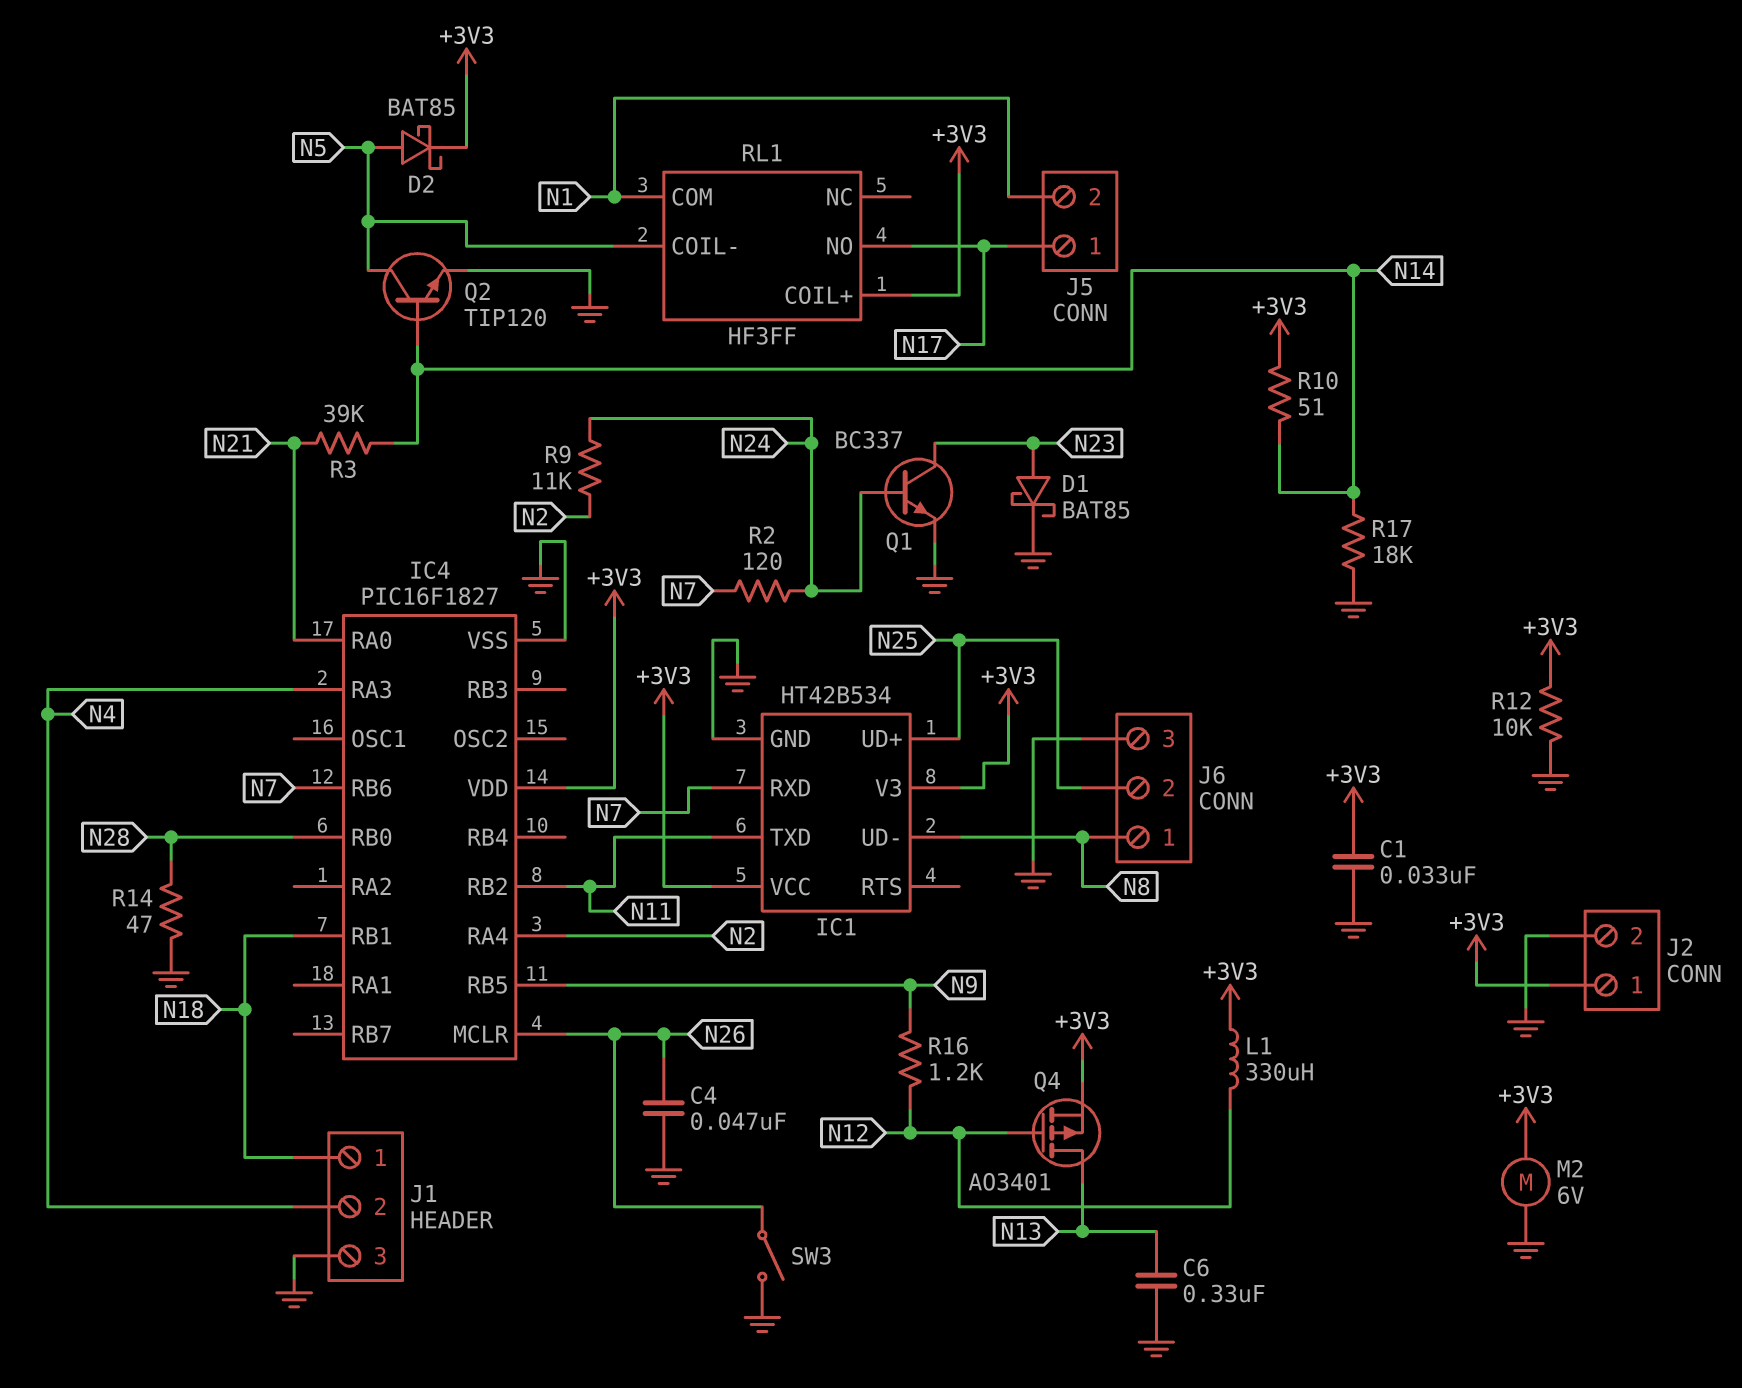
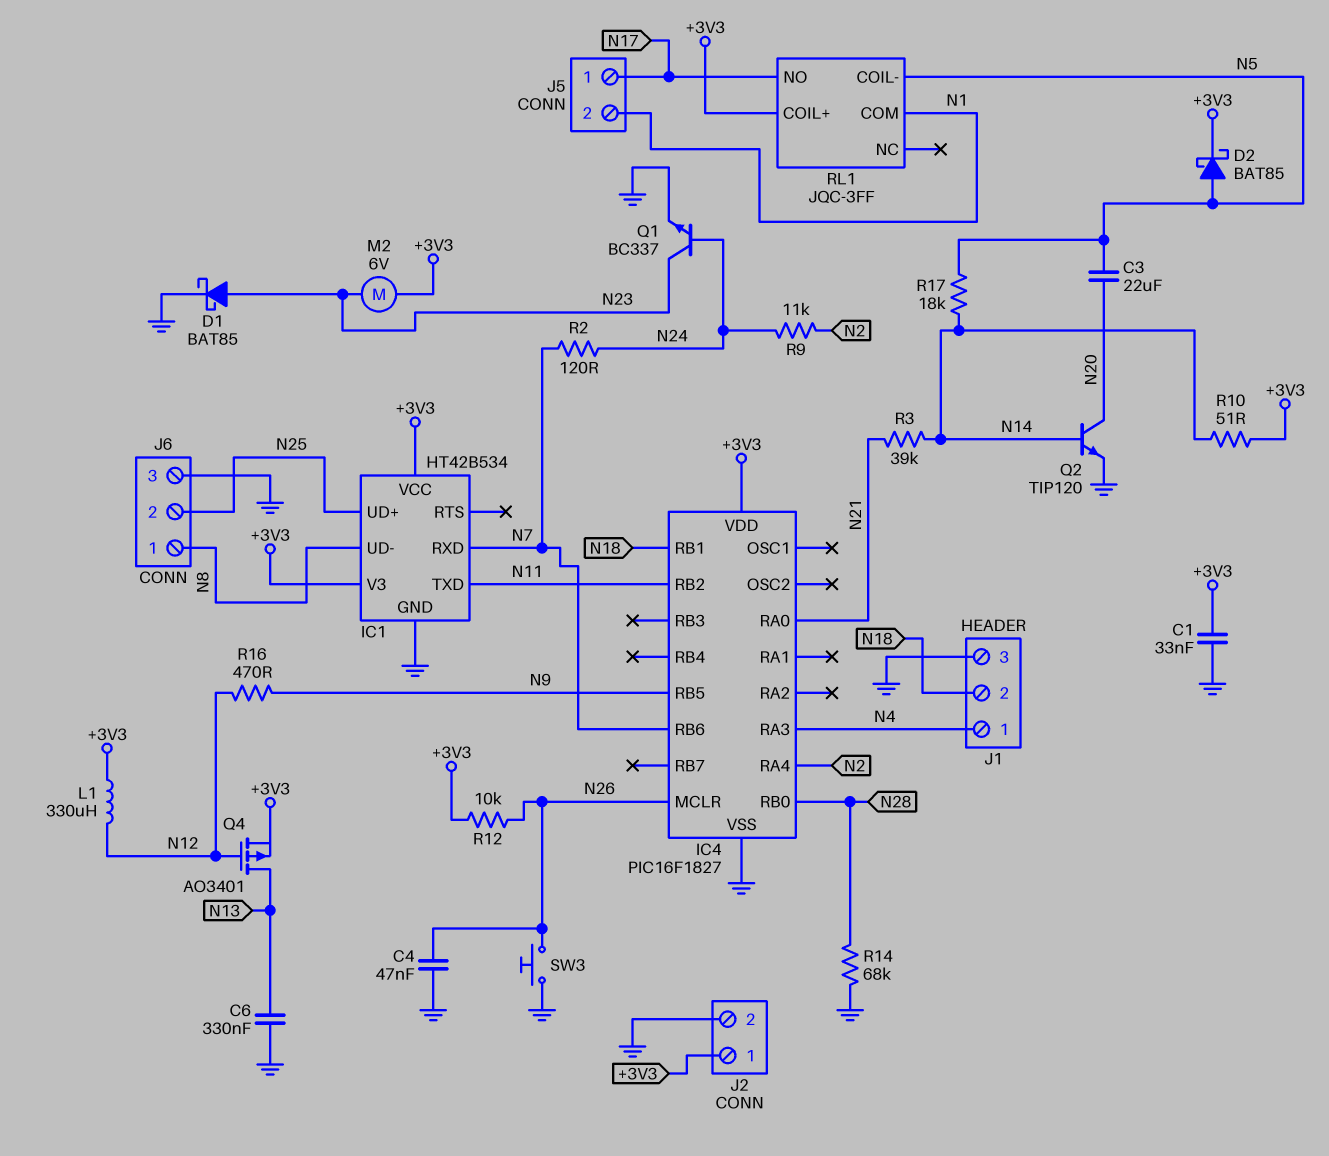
C3: none -> 22uF (N5, N20)
J1 pin 1: N18 -> N4
J1 pin 2: N4 -> N18
M2: motor 6V (+3V3, GND) -> motor 6V (+3V3, N23)
Q2: NPN TIP120 (B N14, C N5, E GND) -> NPN TIP120 (B N14, C N20, E GND)
R12: 10k (+3V3, GND) -> 10k (+3V3, N26)
R14: 47 (GND, N28) -> 68k (GND, N28)
R16: 1.2k (N9, N12) -> 470 (N9, N12)
R17: 18k (GND, N14) -> 18k (N5, N14)
RL1: HF3FF -> JQC-3FF
SW3: switch (GND, N26) -> button (GND, N26)

